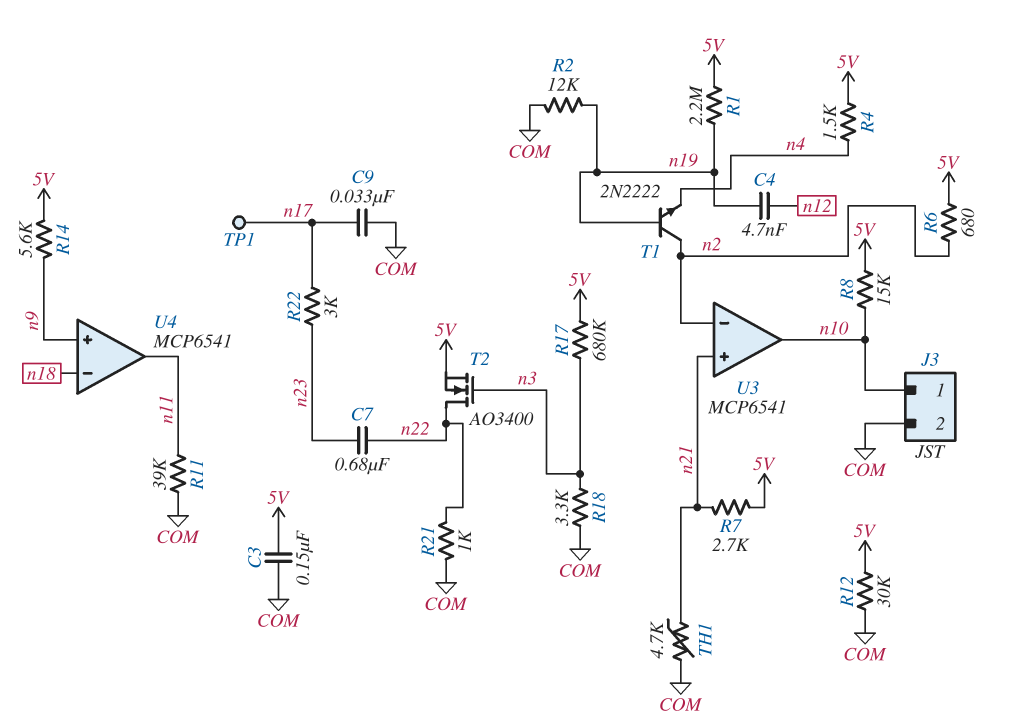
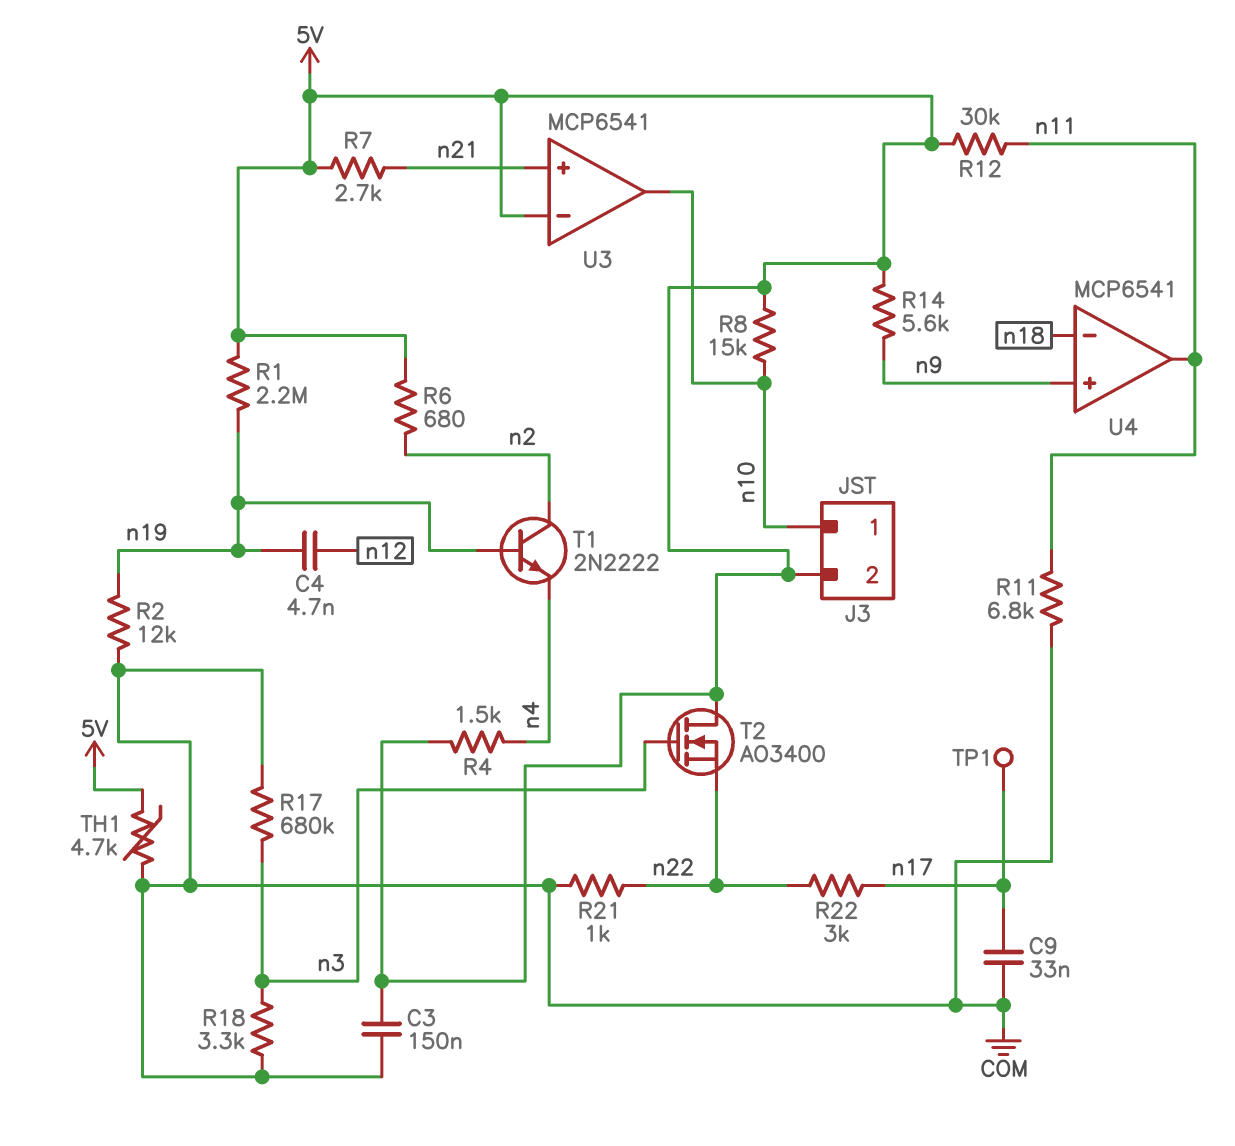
C7: 680nF (n22, n23) -> none
J3 pin 2: COM -> 5V
R11: 39k (COM, n11) -> 6.8k (COM, n11)
R12: 30k (5V, COM) -> 30k (5V, n11)
R17: 680k (5V, n3) -> 680k (COM, n3)
R22: 3k (n17, n23) -> 3k (n17, n22)
T2: NMOS AO3400 (G n3, D n22, S 5V) -> NMOS AO3400 (G n3, D 5V, S n22)
TH1: 4.7k (COM, n21) -> 4.7k (5V, COM)
U3 pin in-: n2 -> 5V

